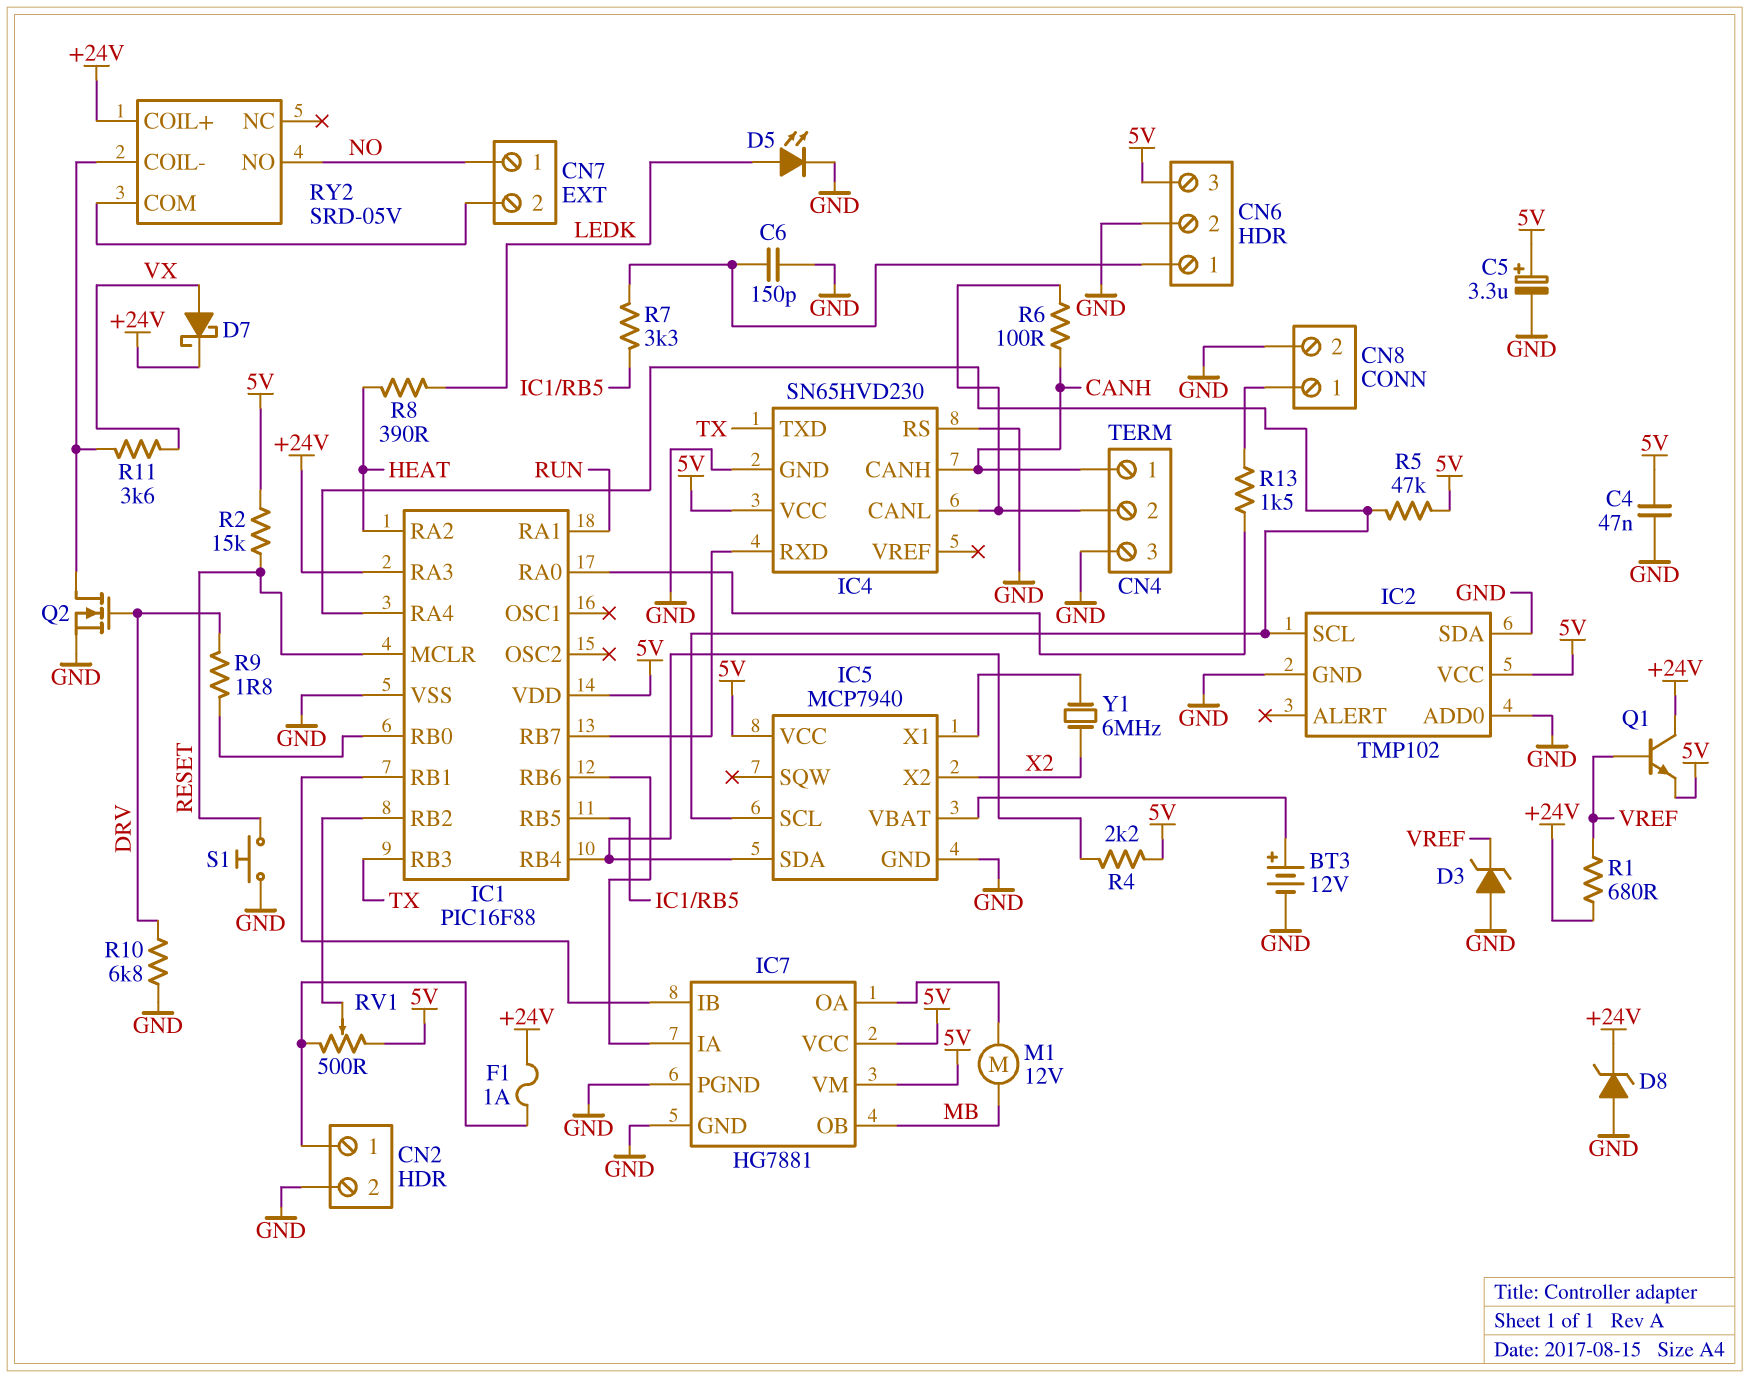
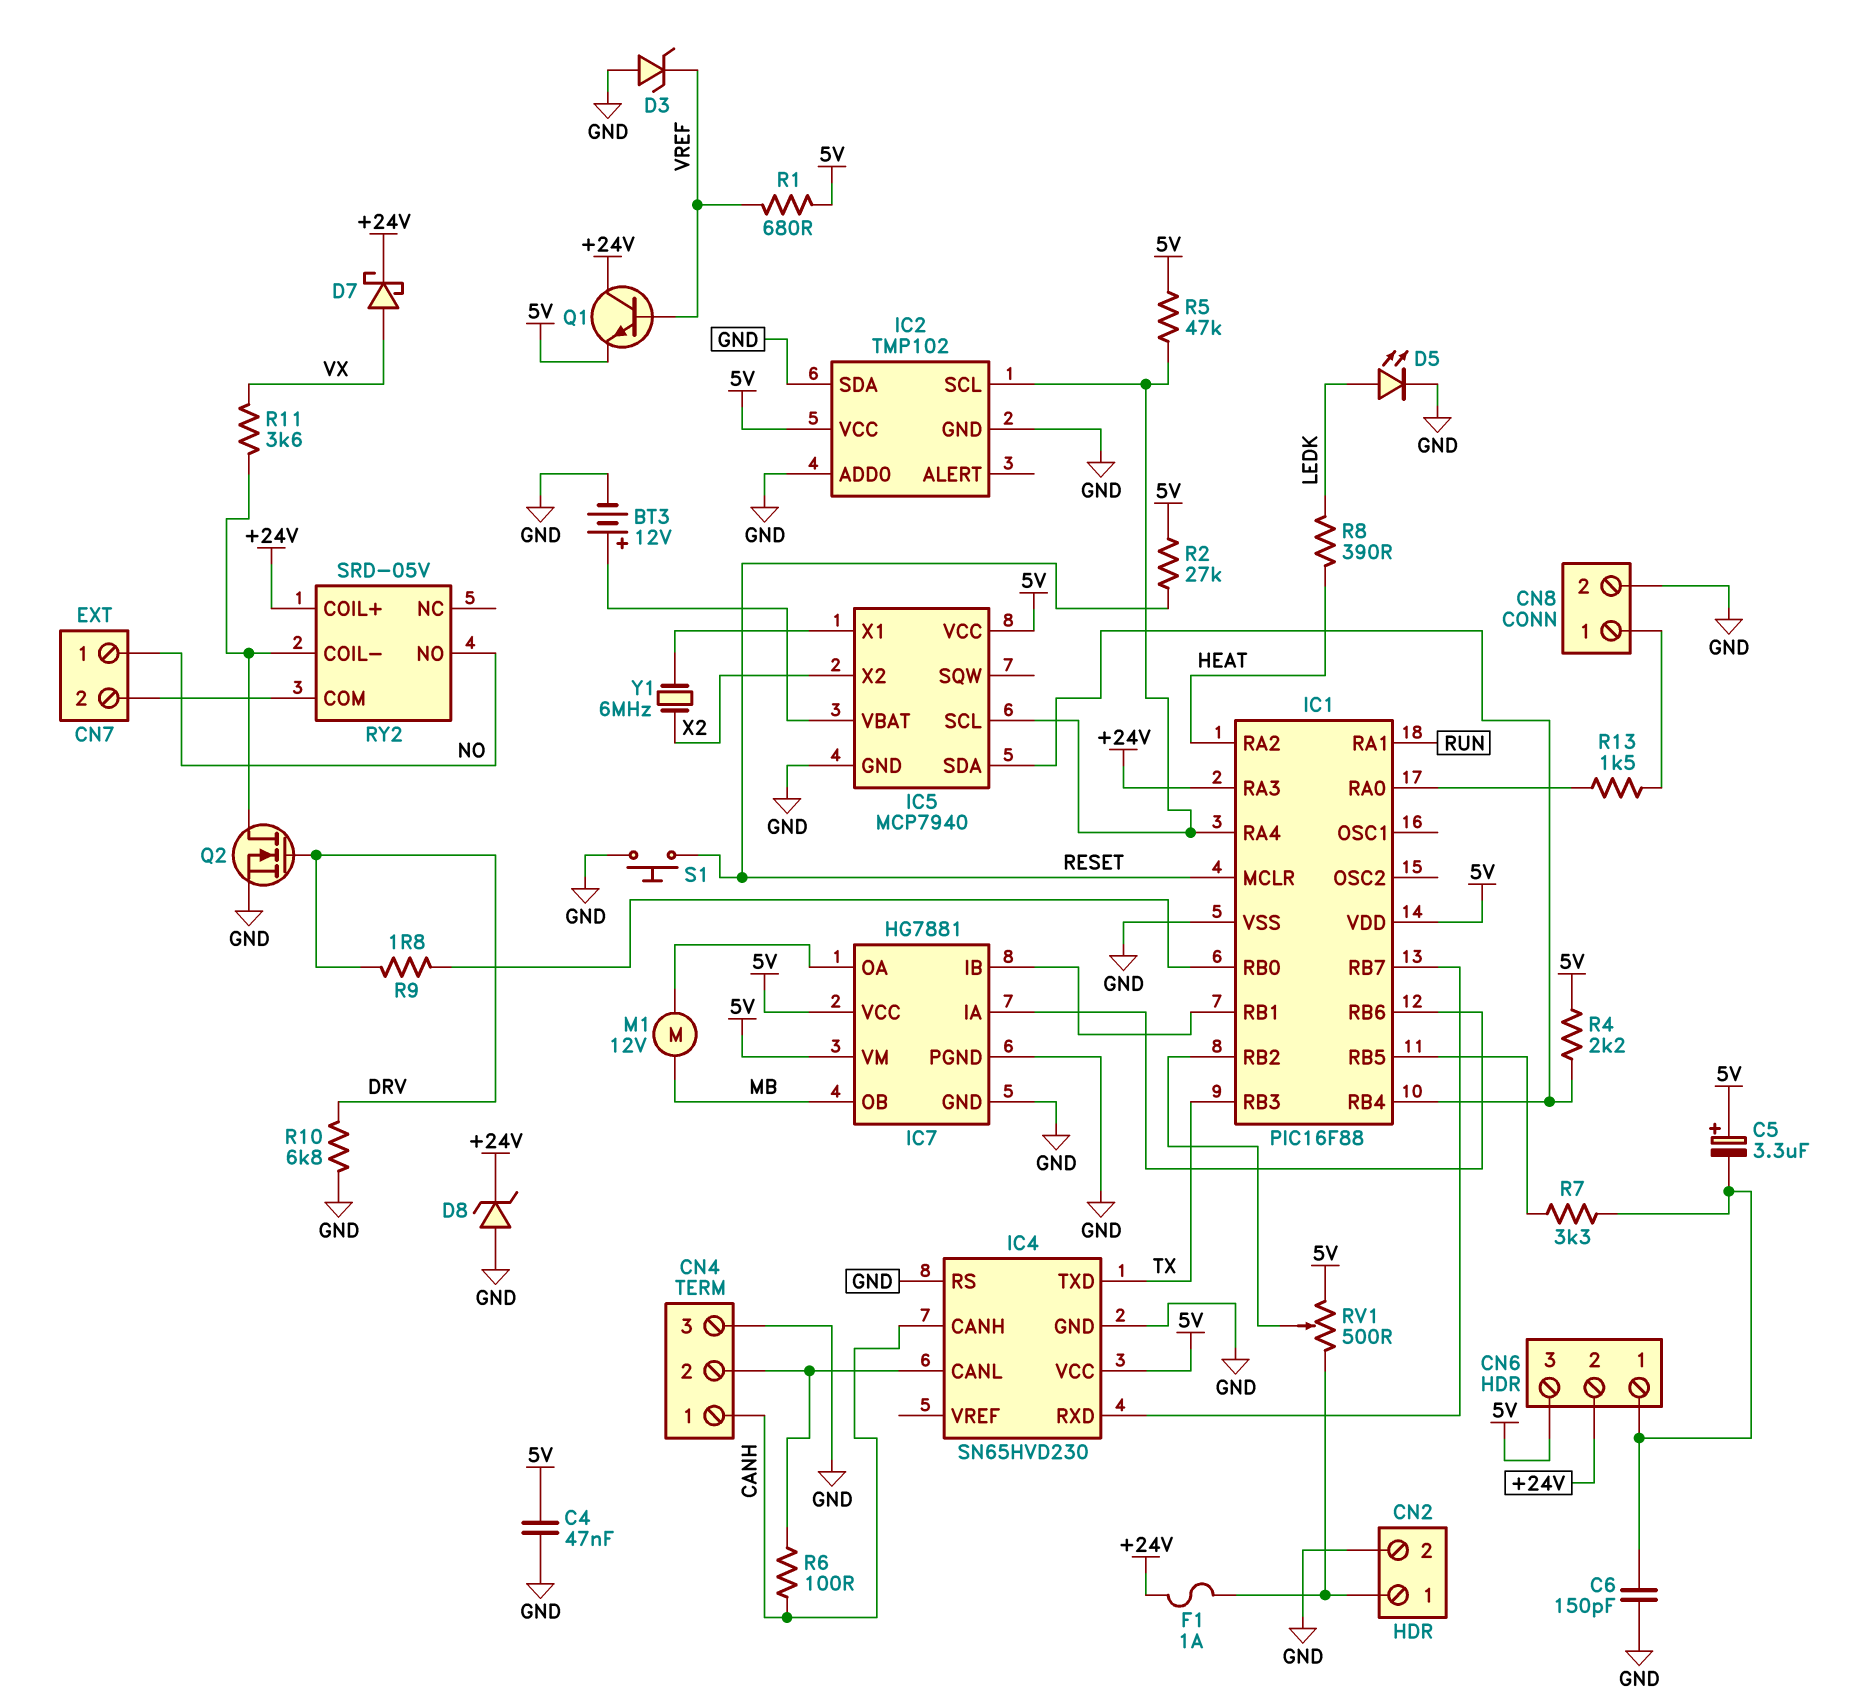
C5: 3.3uF (plus 5V, minus GND) -> 3.3uF (plus 5V, minus CN6/1)
CN6 pin 2: GND -> +24V
R1: 680 (+24V, VREF) -> 680 (5V, VREF)
R2: 15k (5V, RESET) -> 27k (5V, RESET)

